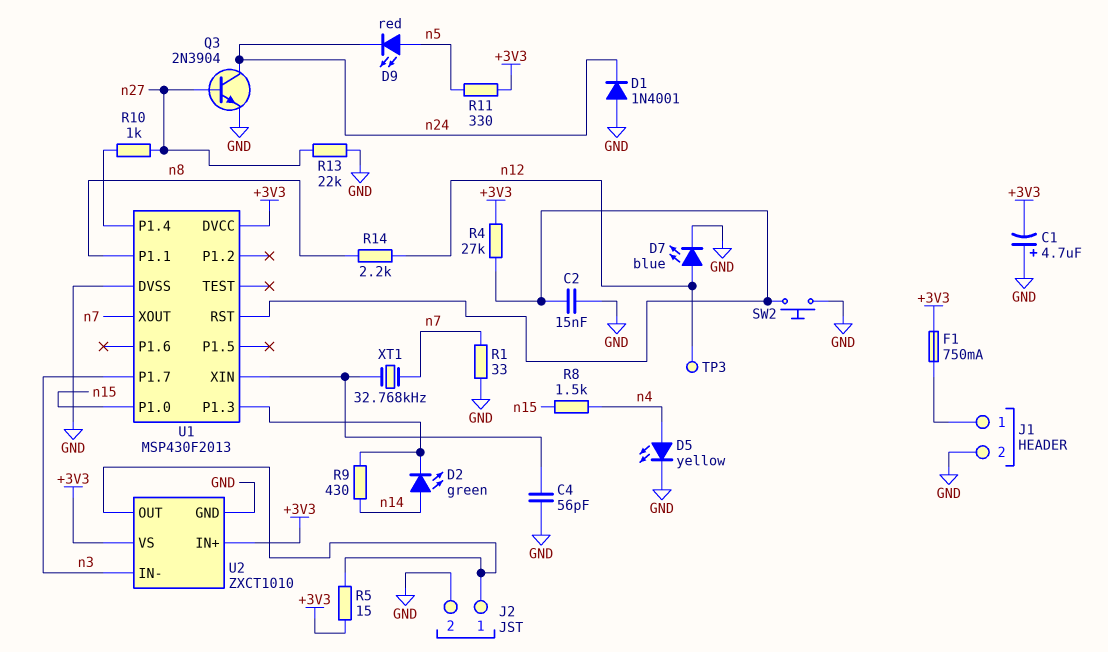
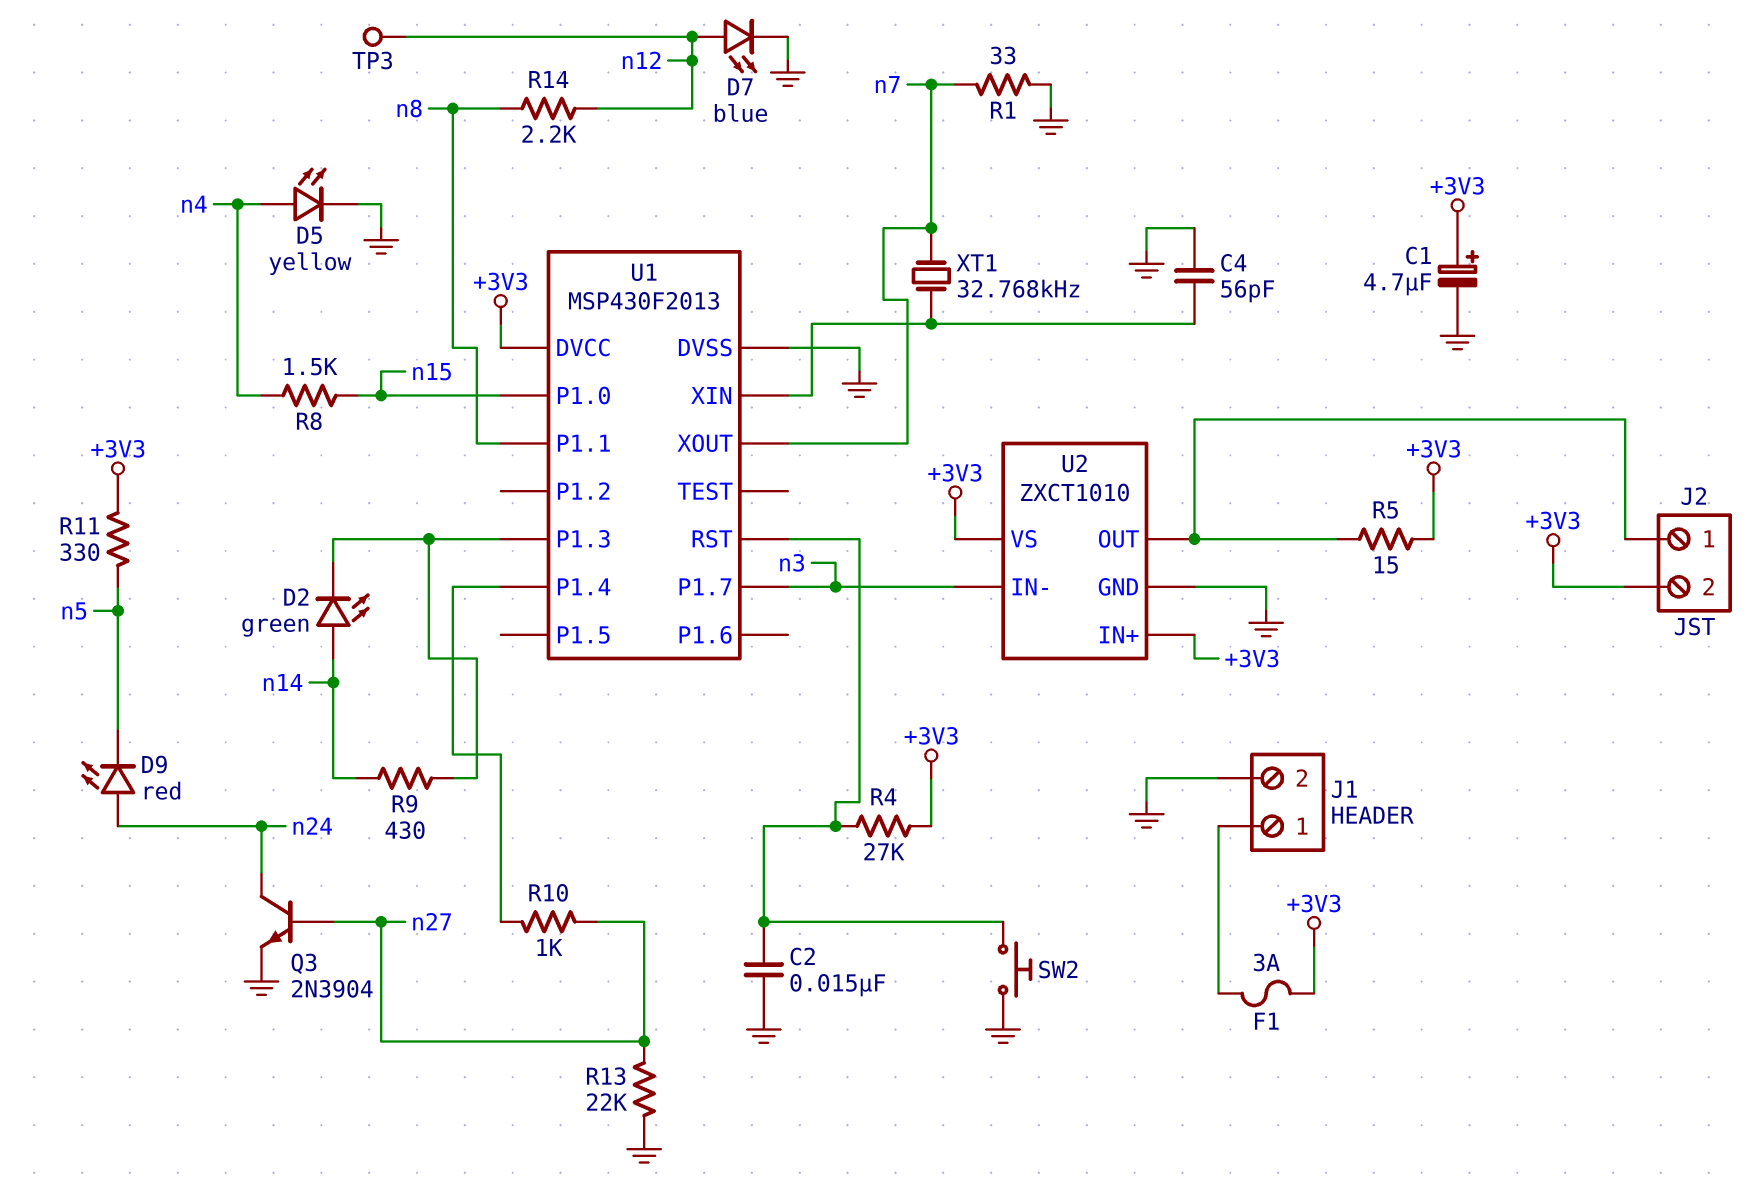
C1: 4.7uF (plus GND, minus +3V3) -> 4.7uF (plus +3V3, minus GND)
D1: diode 1N4001 (A GND, K n24) -> none
D9: LED red (A n5, K n24) -> LED red (A n24, K n5)
F1: 750mA (+3V3, J1/1) -> 3A (+3V3, J1/1)
J2 pin 2: GND -> +3V3

